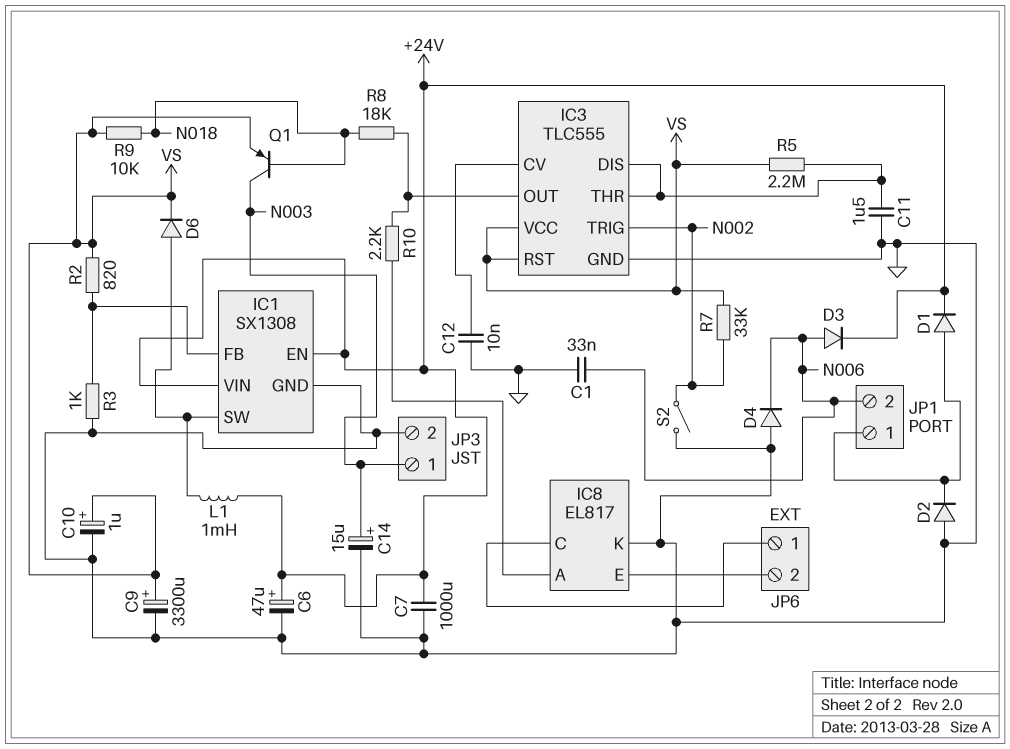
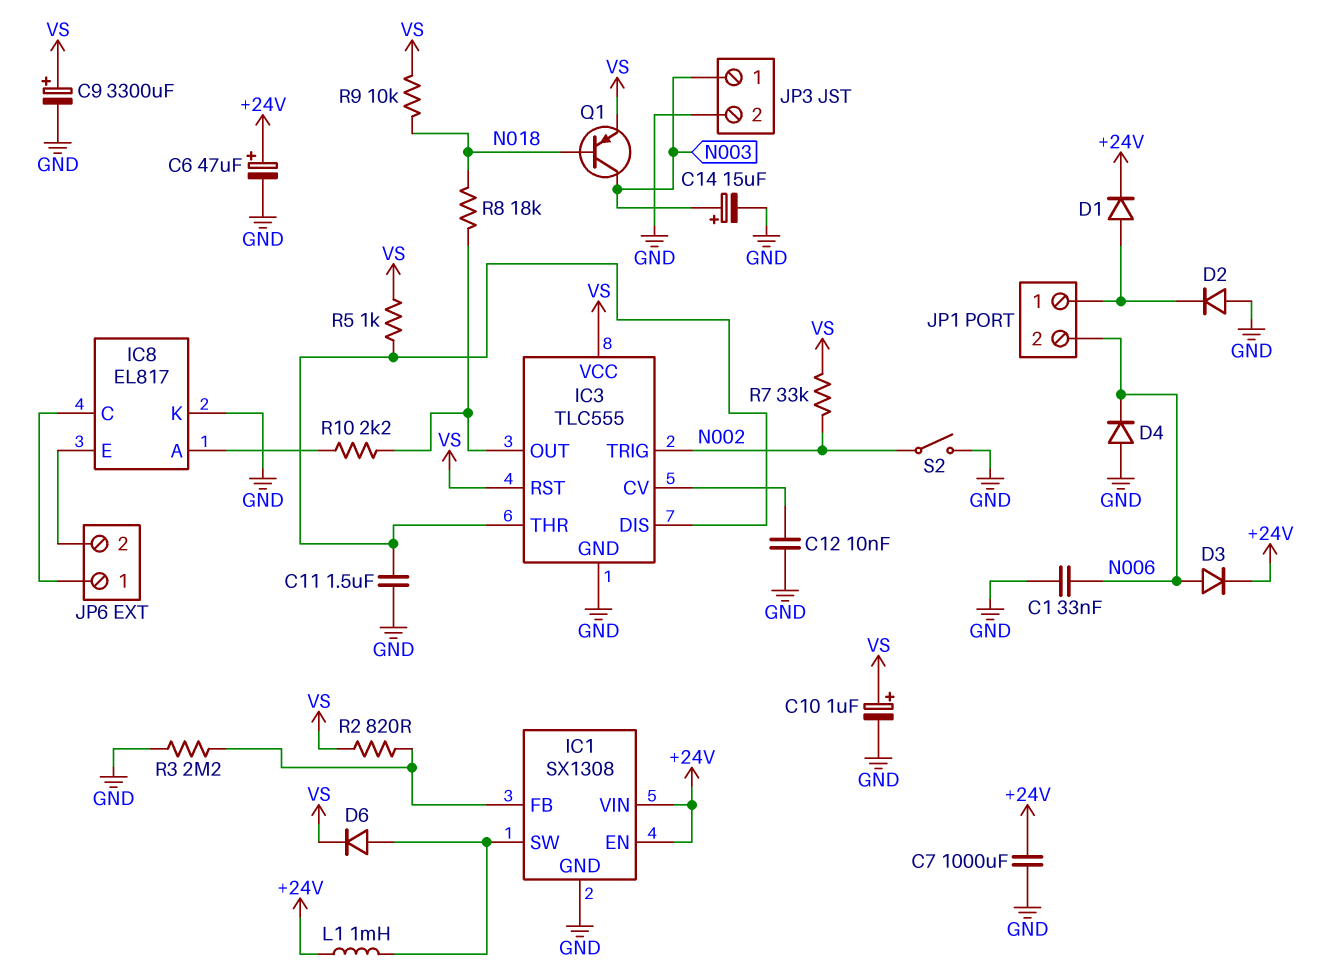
R3: 1k (GND, IC1/FB) -> 2.2M (GND, IC1/FB)
R5: 2.2M (IC3/DIS, VS) -> 1k (IC3/DIS, VS)

